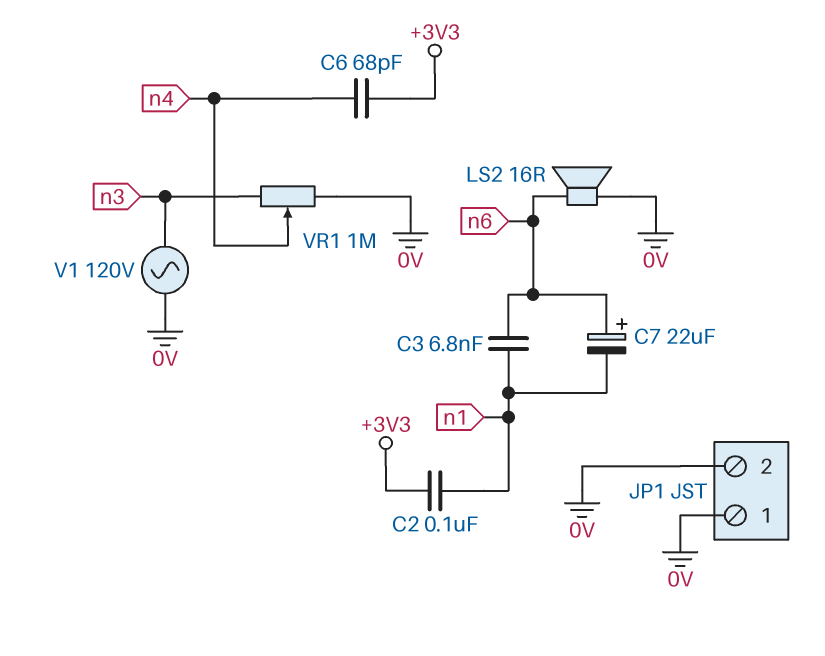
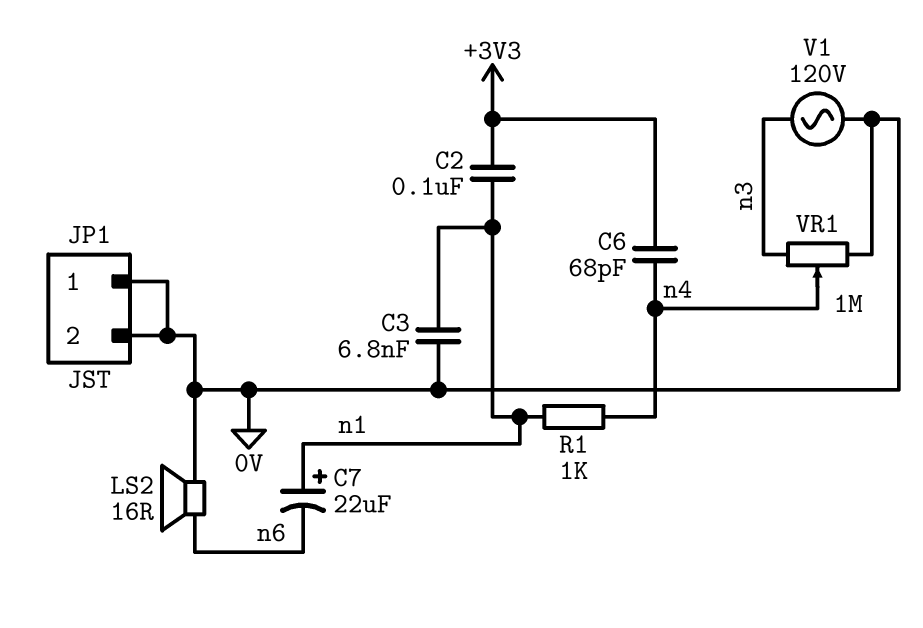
C3: 6.8nF (n1, n6) -> 6.8nF (0V, n1)
C7: 22uF (plus n6, minus n1) -> 22uF (plus n1, minus n6)
R1: none -> 1k (n1, n4)

